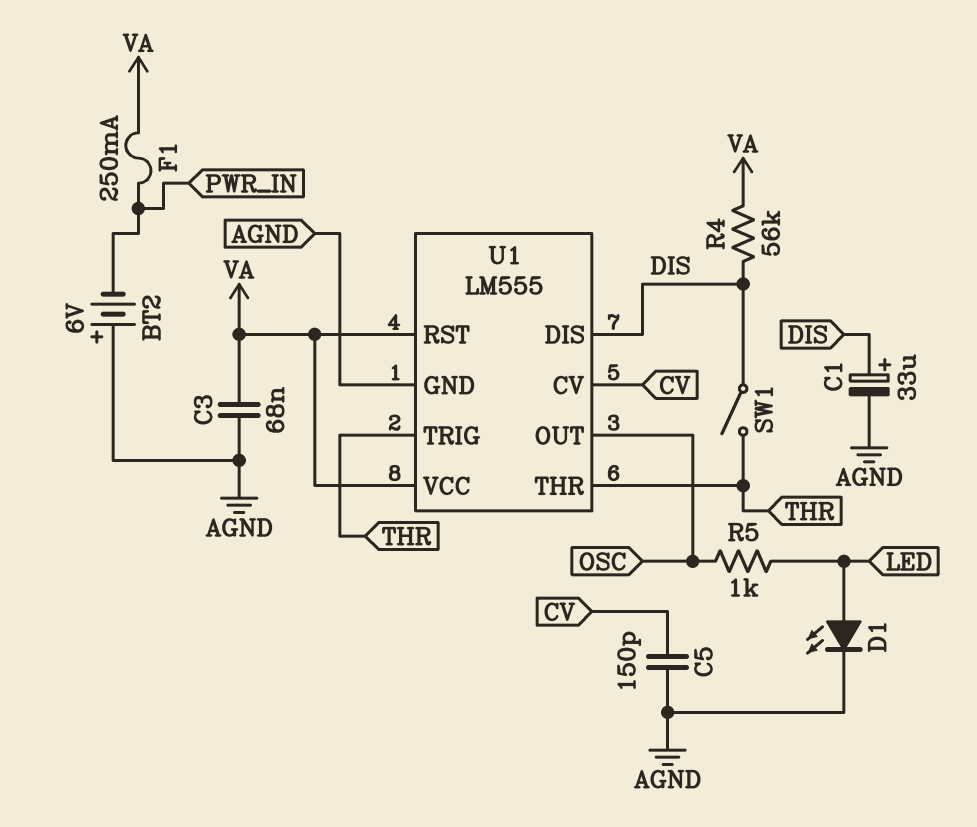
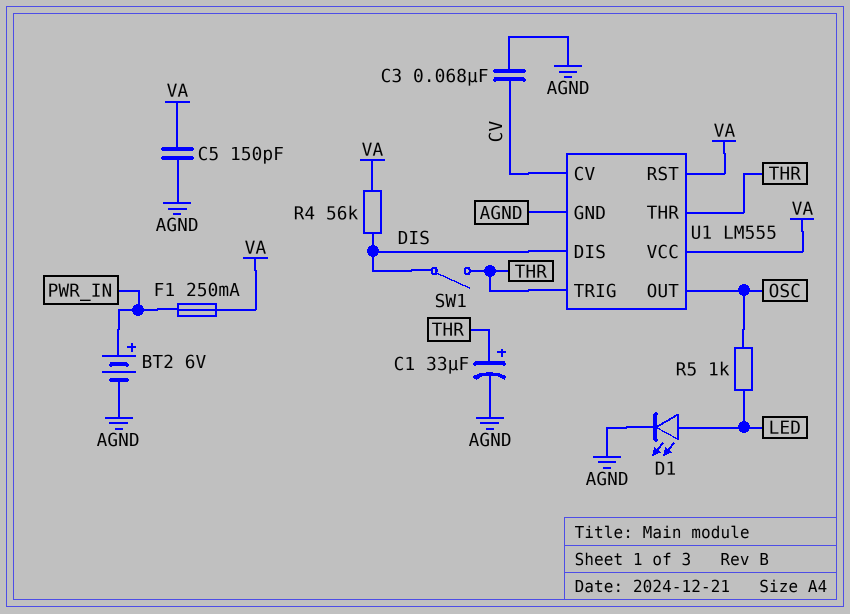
BT2: 6V (plus AGND, minus PWR_IN) -> 6V (plus PWR_IN, minus AGND)
C1: 33uF (plus DIS, minus AGND) -> 33uF (plus THR, minus AGND)
C3: 68nF (AGND, VA) -> 68nF (AGND, CV)
C5: 150pF (AGND, CV) -> 150pF (AGND, VA)

